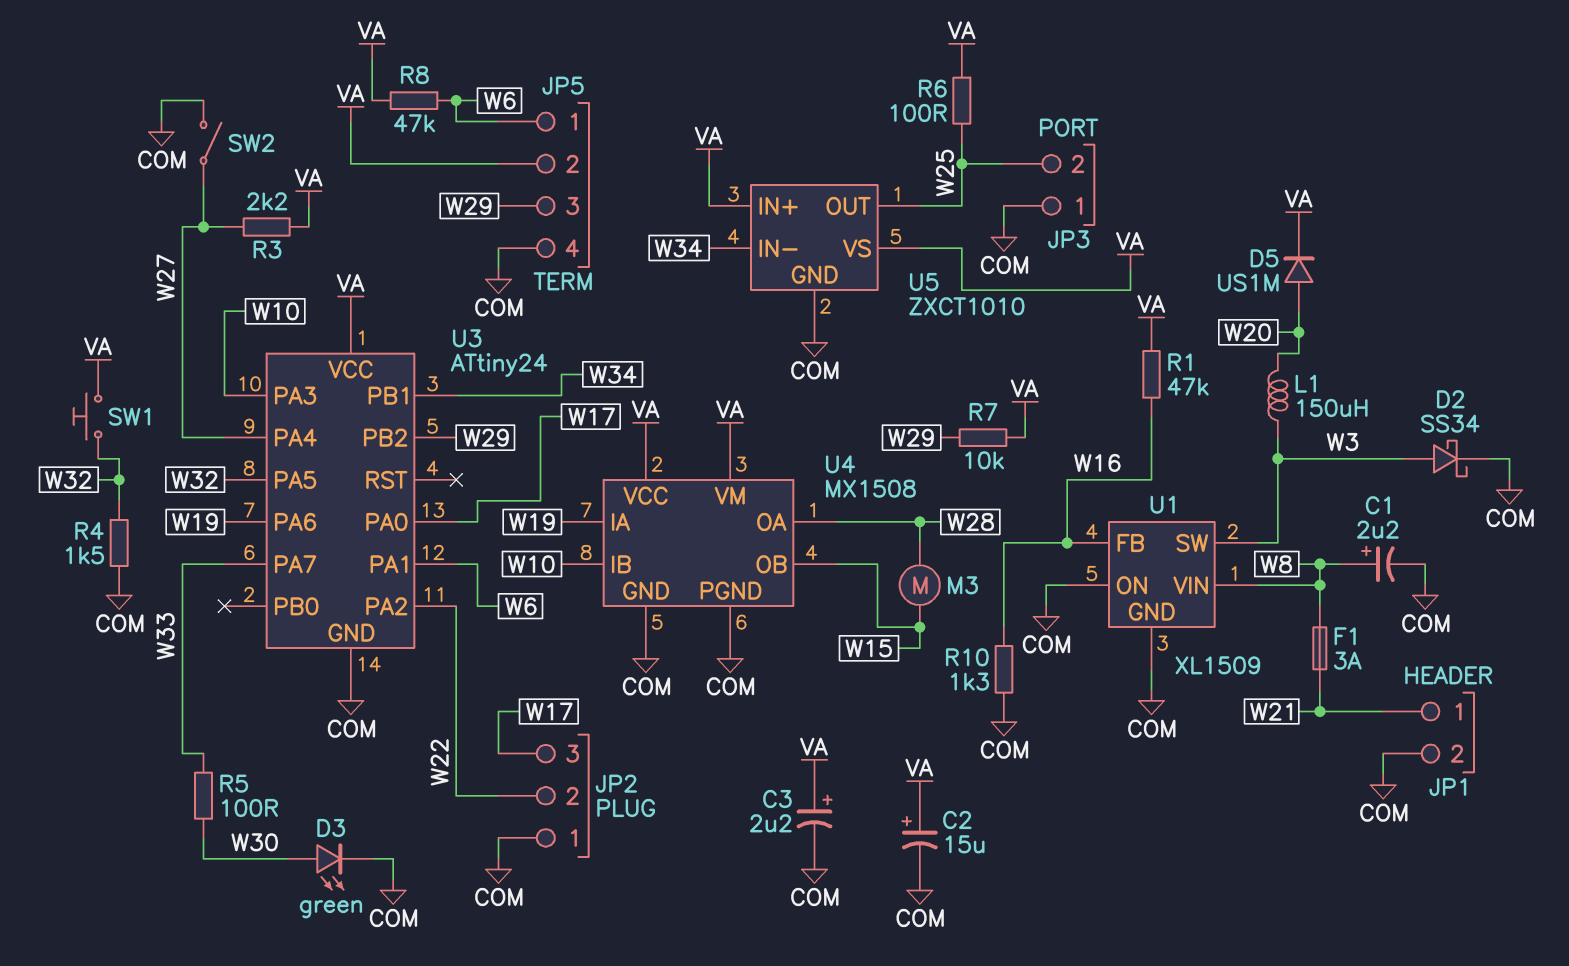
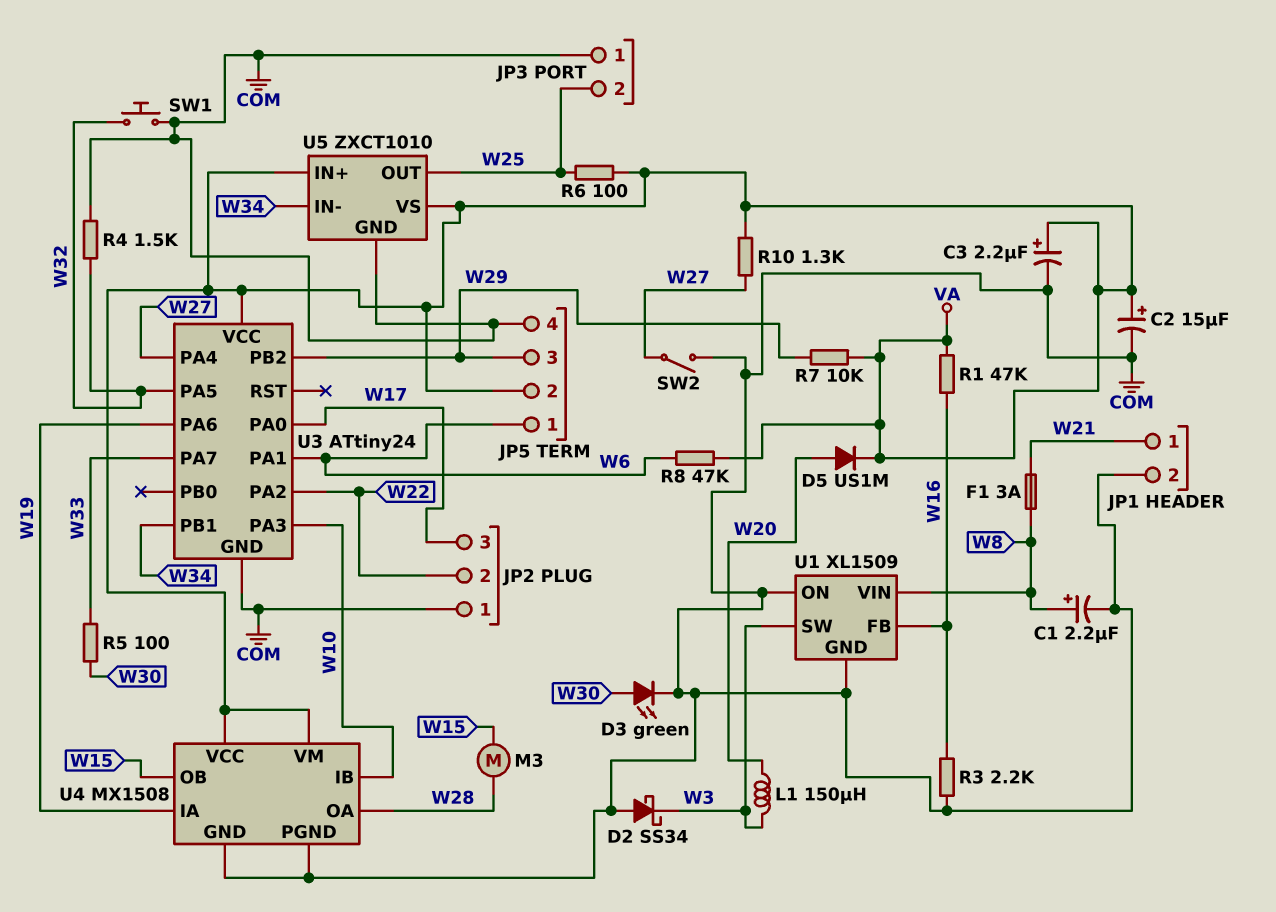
D2: schottky SS34 (A W3, K COM) -> schottky SS34 (A COM, K W3)
R3: 2.2k (VA, W27) -> 2.2k (COM, W16)
R10: 1.3k (COM, W16) -> 1.3k (VA, W27)
SW1: button (VA, W32) -> button (COM, W32)

